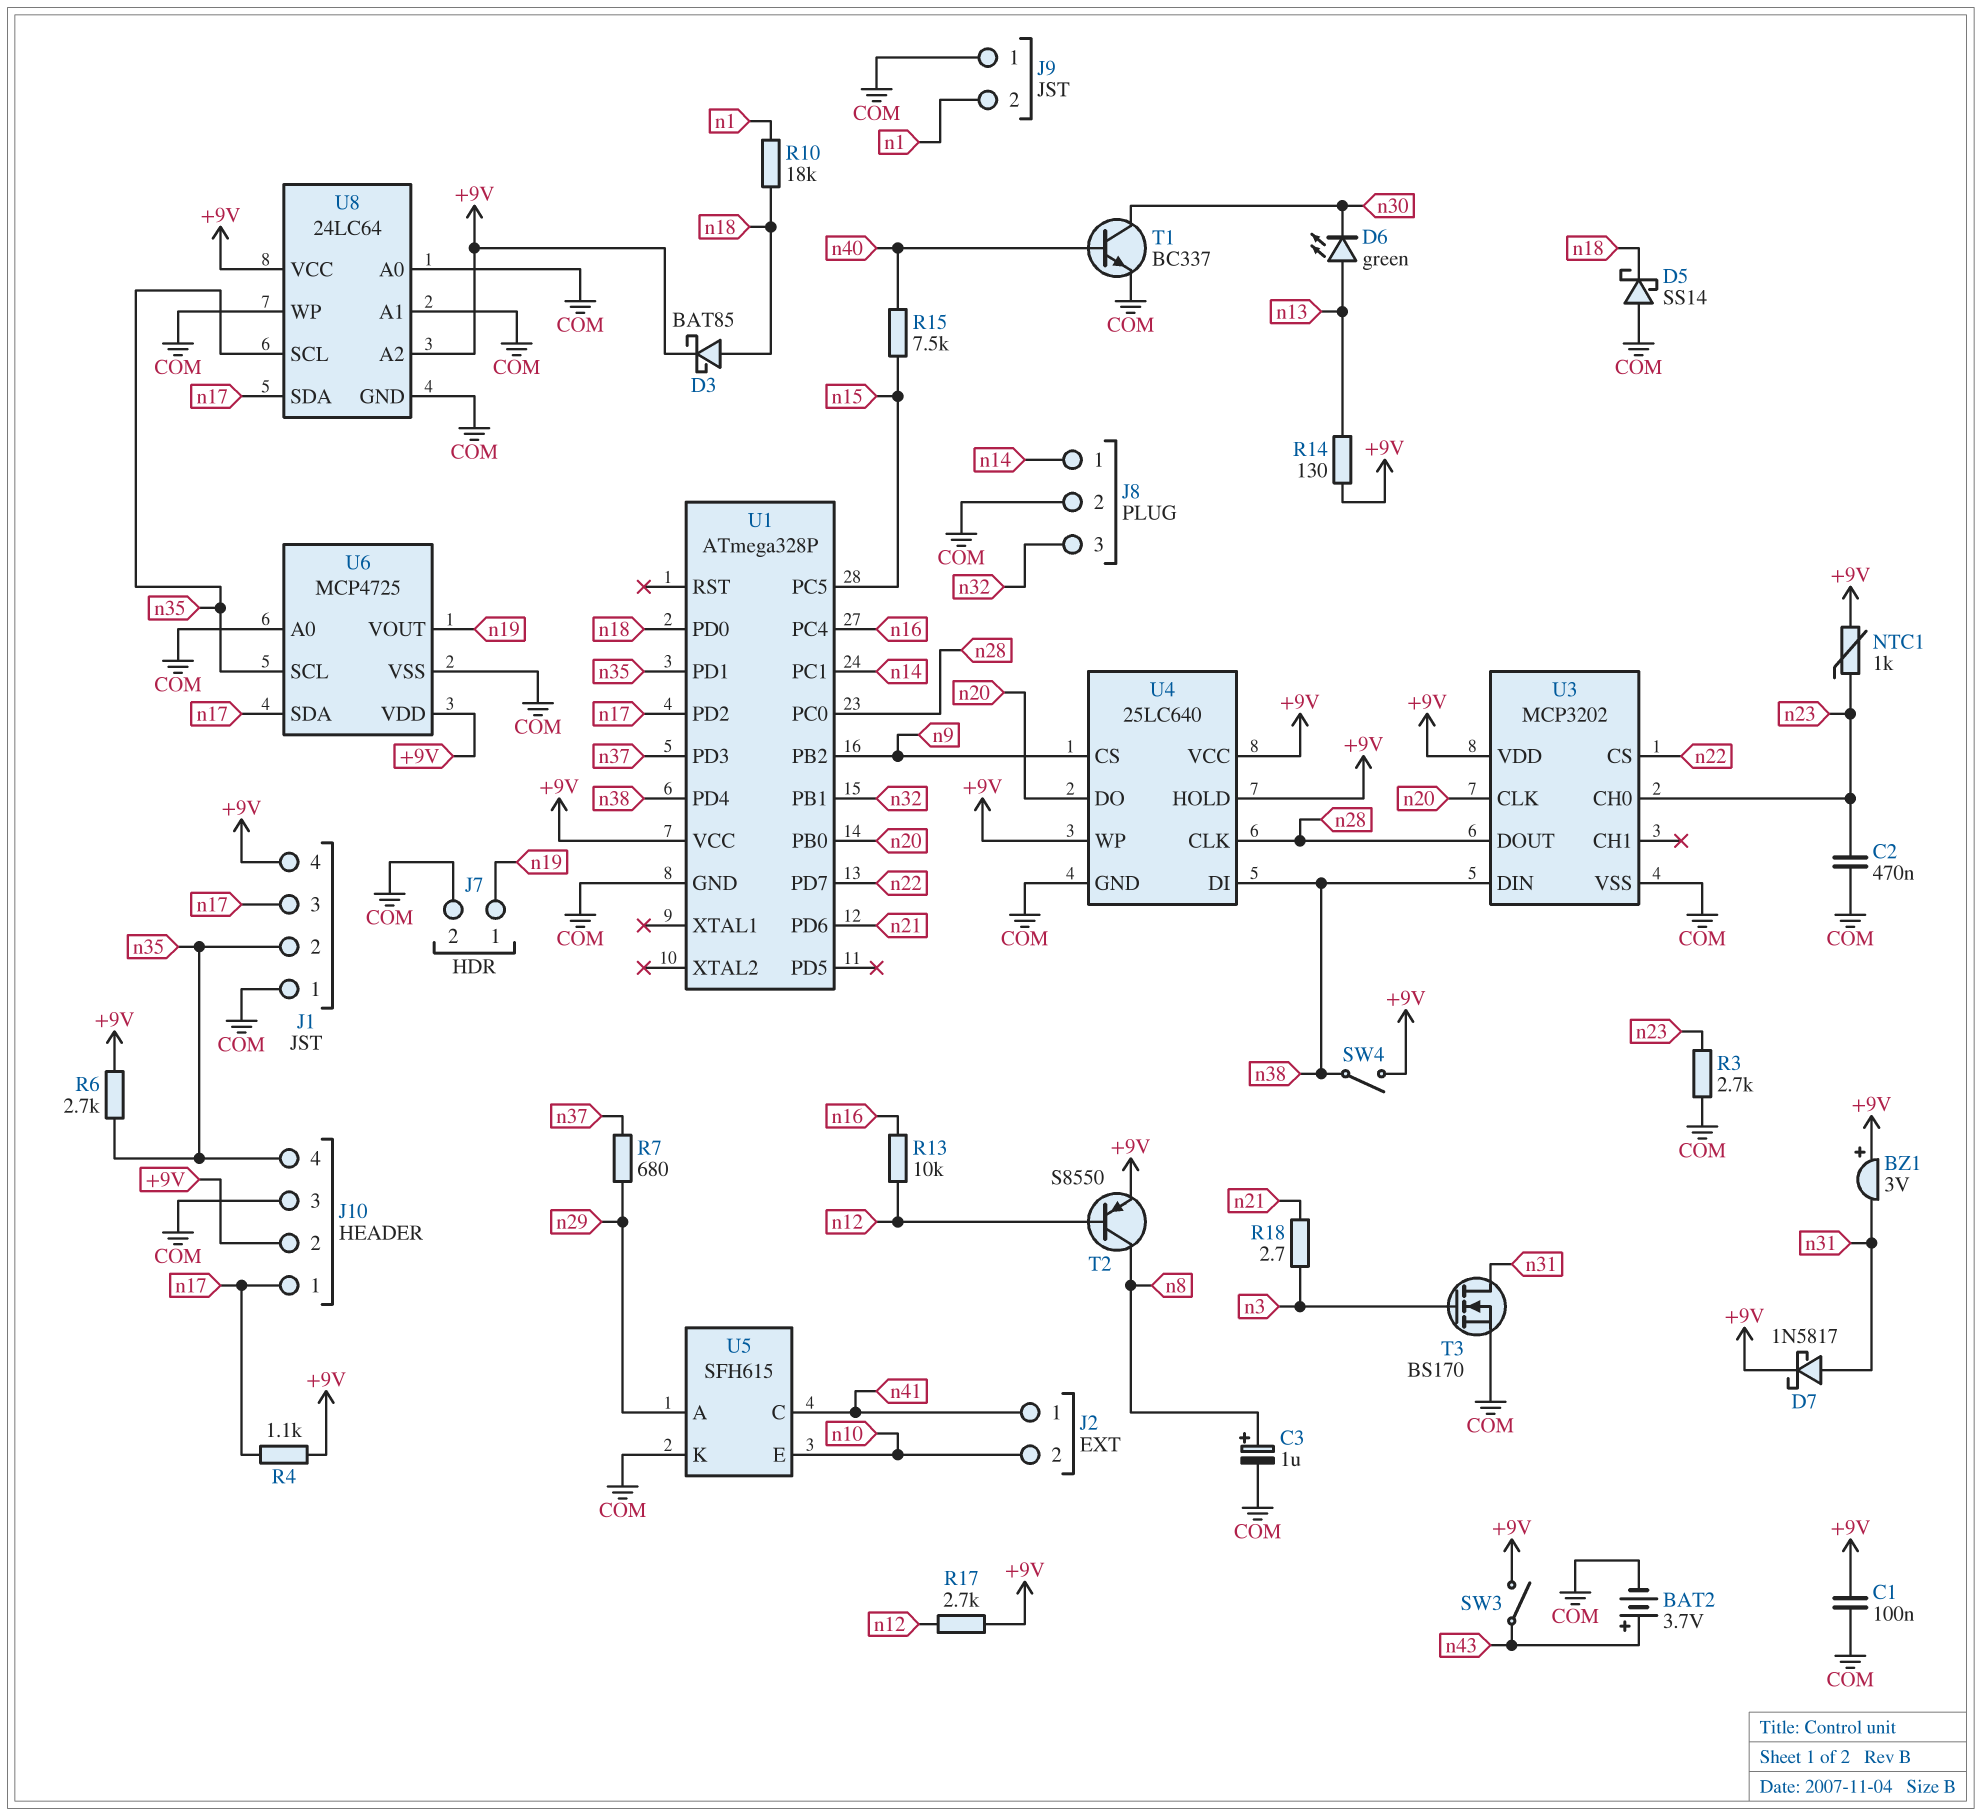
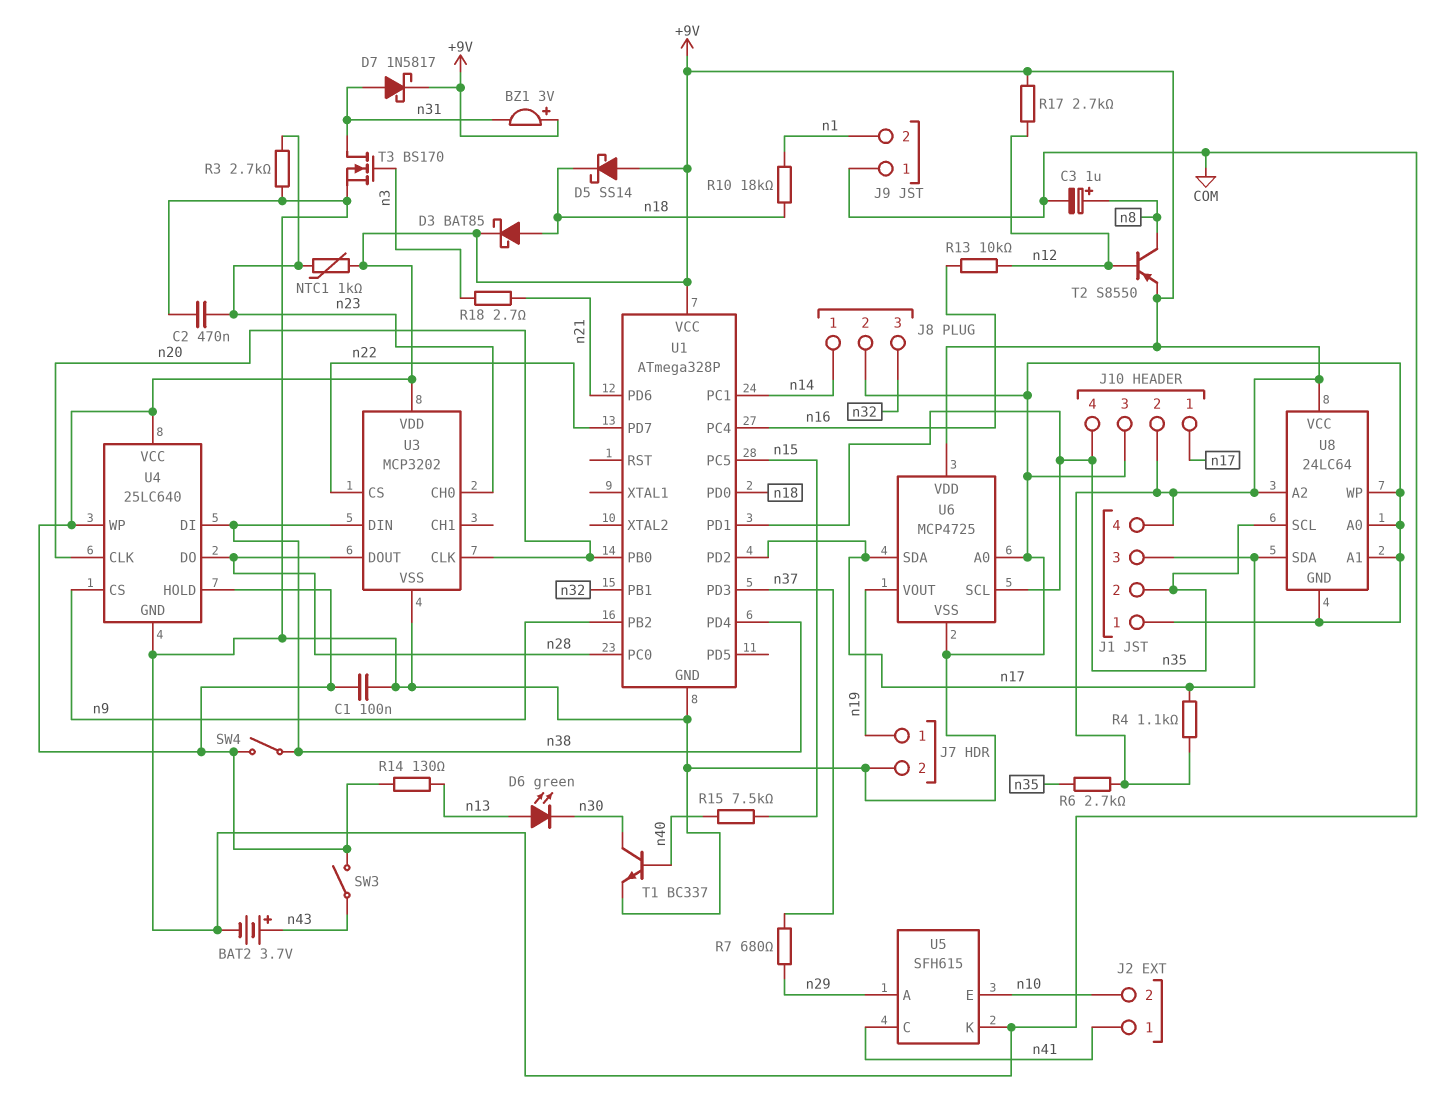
D5: schottky SS14 (A COM, K n18) -> schottky SS14 (A +9V, K n18)
U4 pin CLK: n28 -> n20
U4 pin DO: n20 -> n28

